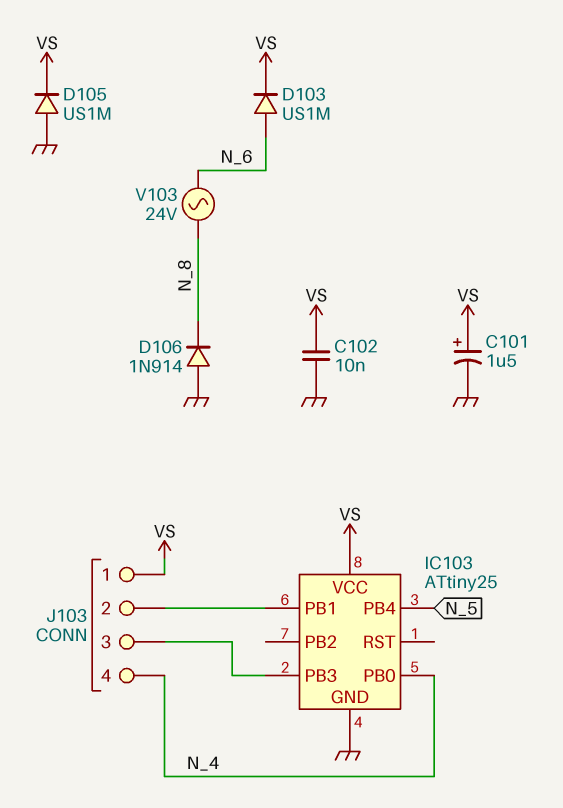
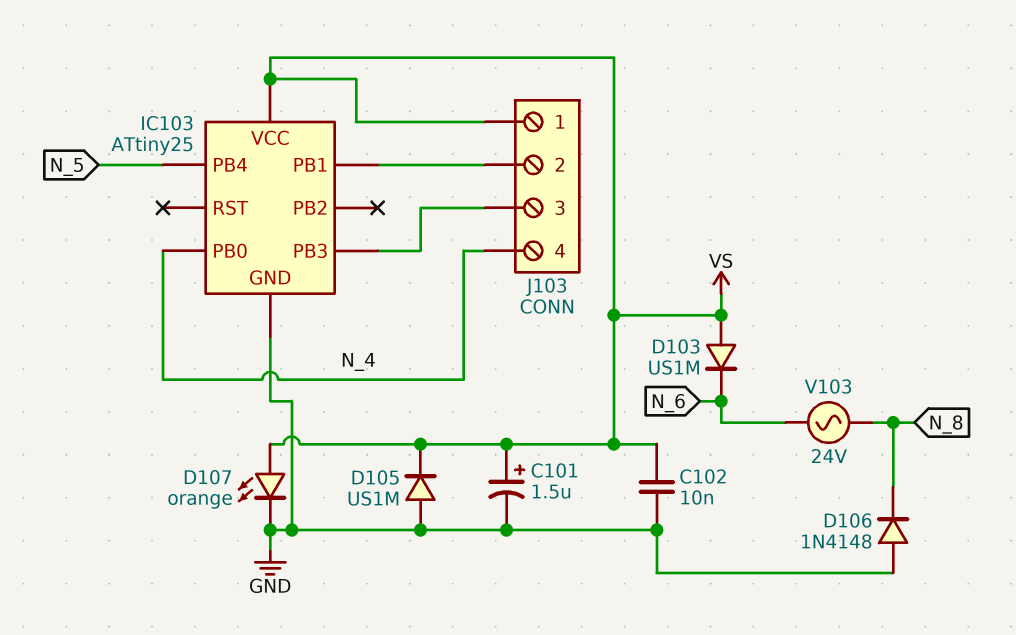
D103: diode US1M (A N_6, K VS) -> diode US1M (A VS, K N_6)
D106: diode 1N914 (A GND, K N_8) -> diode 1N4148 (A GND, K N_8)
D107: none -> LED orange (A VS, K GND)

